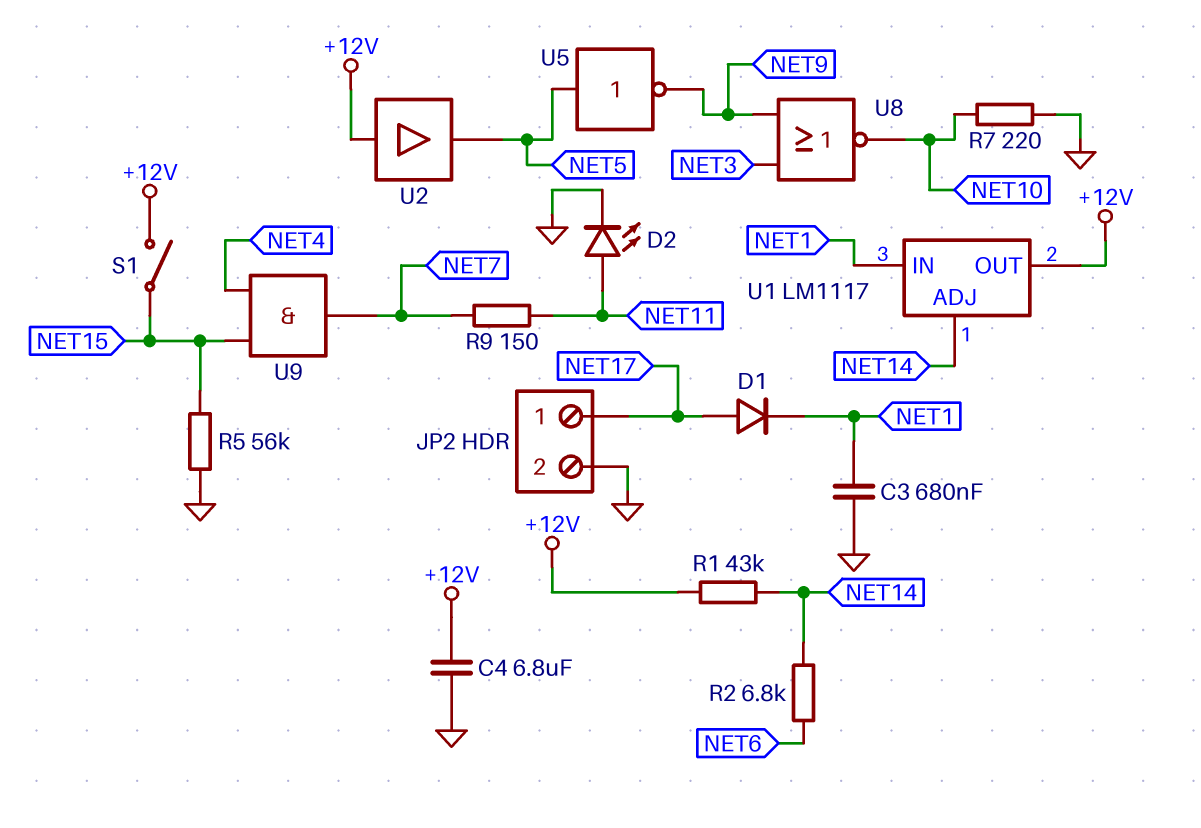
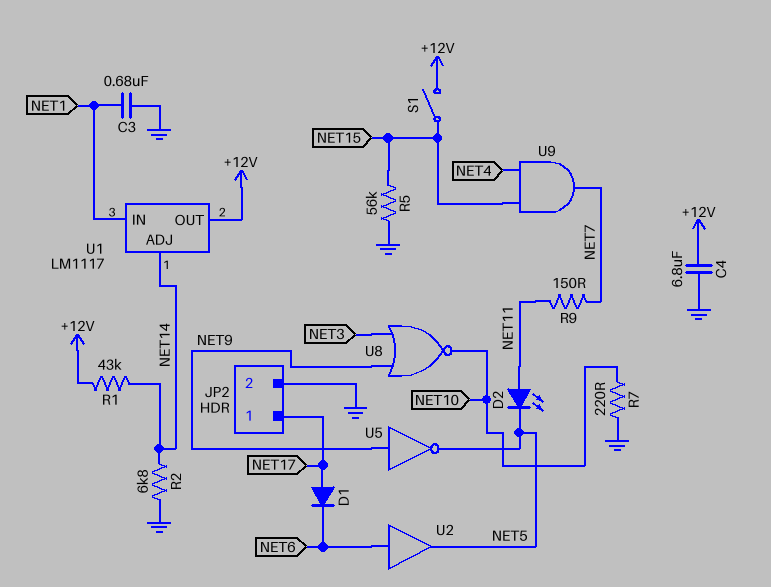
D1: diode (A NET17, K NET1) -> diode (A NET17, K NET6)
D2: LED (A NET11, K GND) -> LED (A NET11, K NET5)
R2: 6.8k (NET6, NET14) -> 6.8k (GND, NET14)
U2: buffer (in +12V, out NET5) -> buffer (in NET6, out NET5)
U5: NOT (in NET5, out NET9) -> NOT (in NET9, out NET5)

